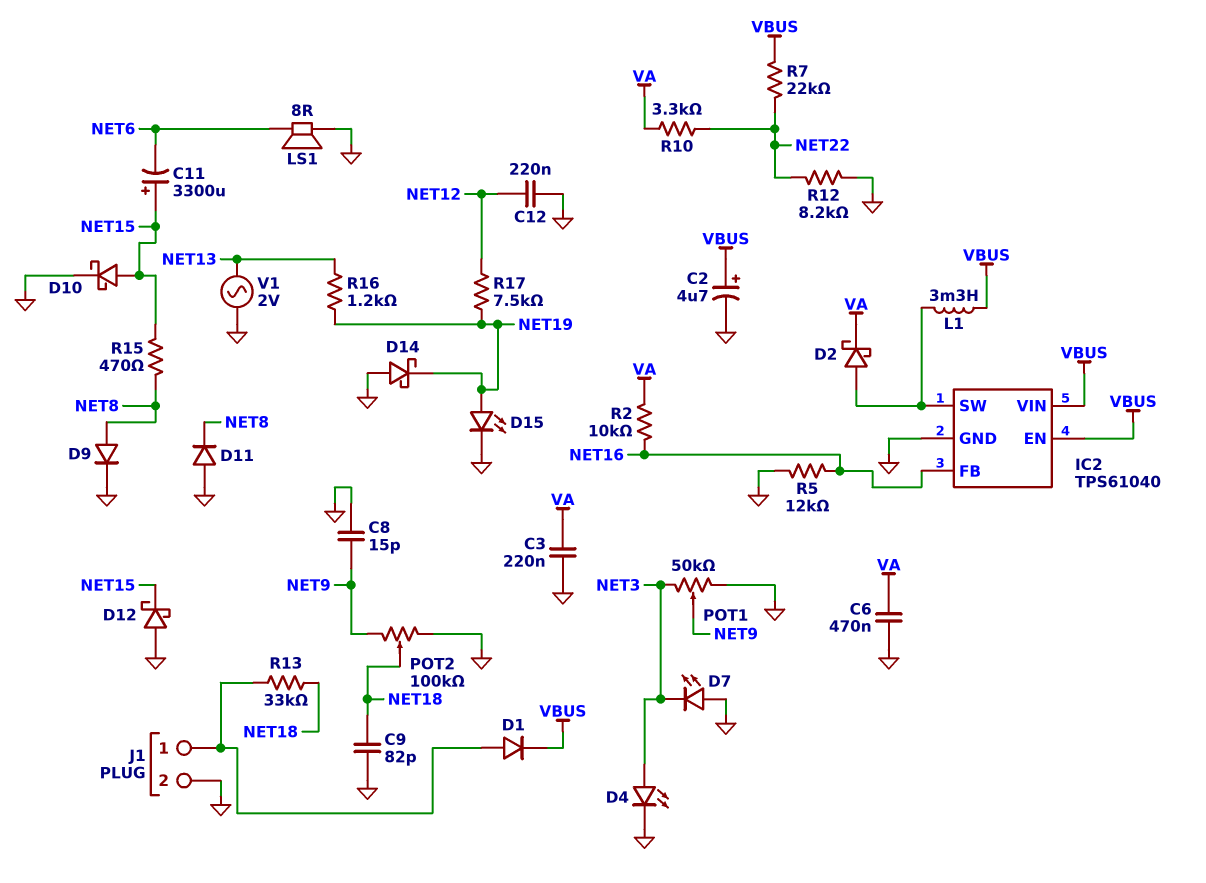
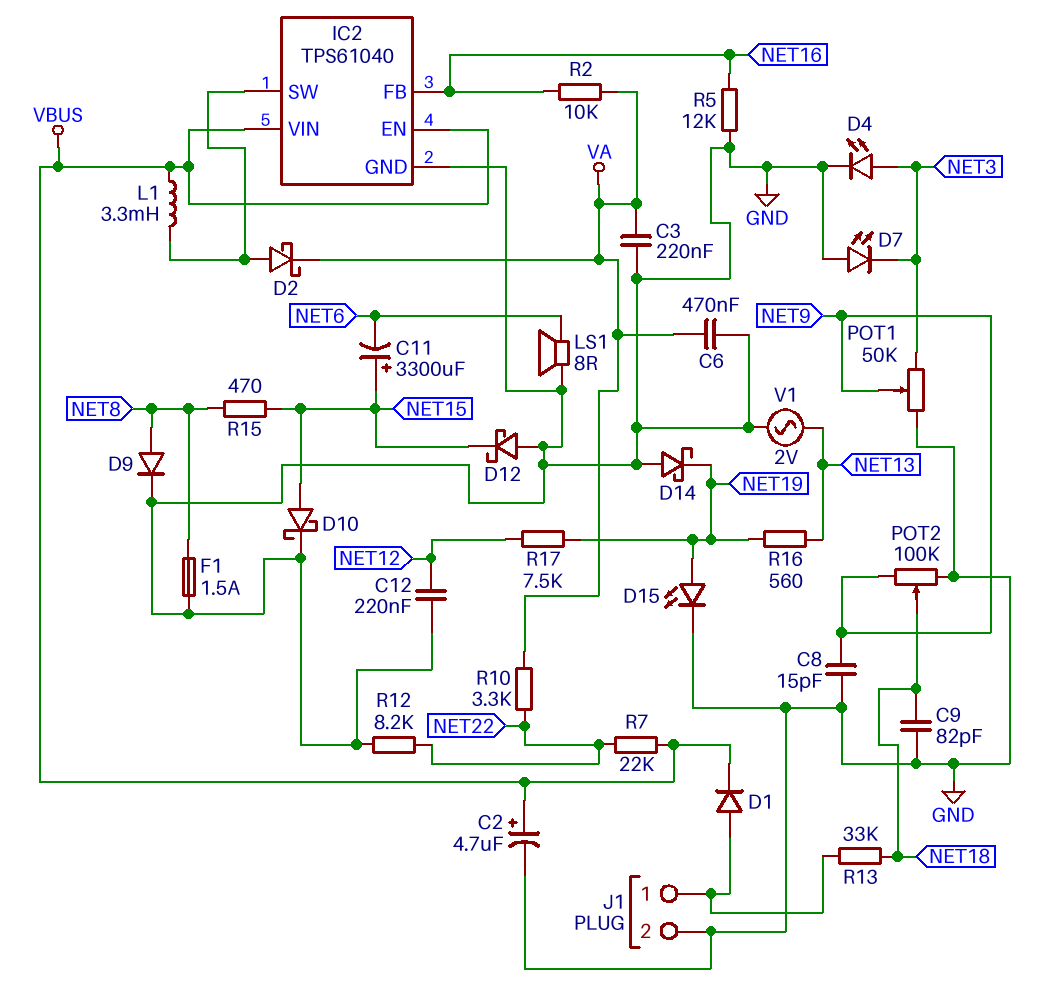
D11: diode (A GND, K NET8) -> none
F1: none -> 1.5A (GND, NET8)
R16: 1.2k (NET13, NET19) -> 560 (NET13, NET19)

